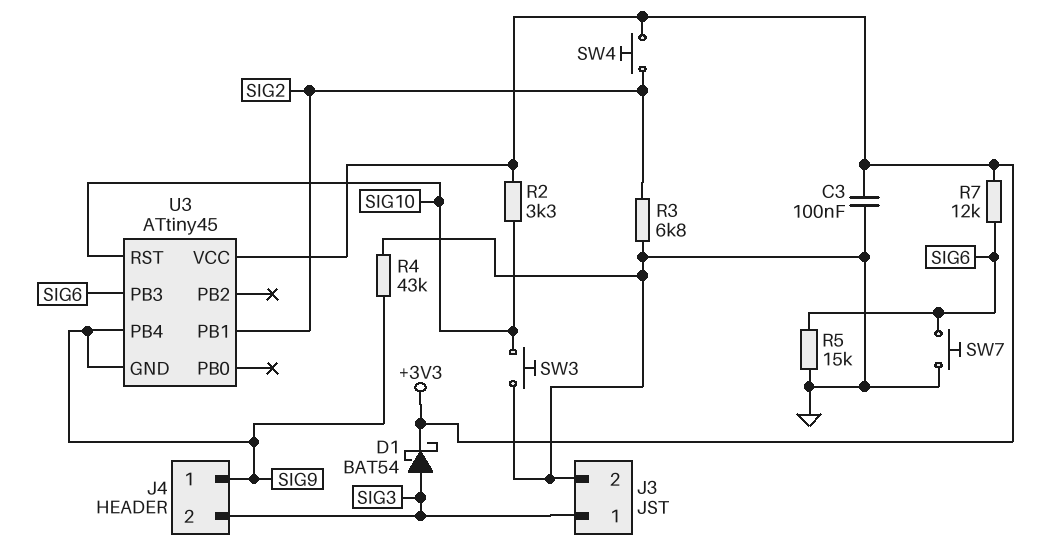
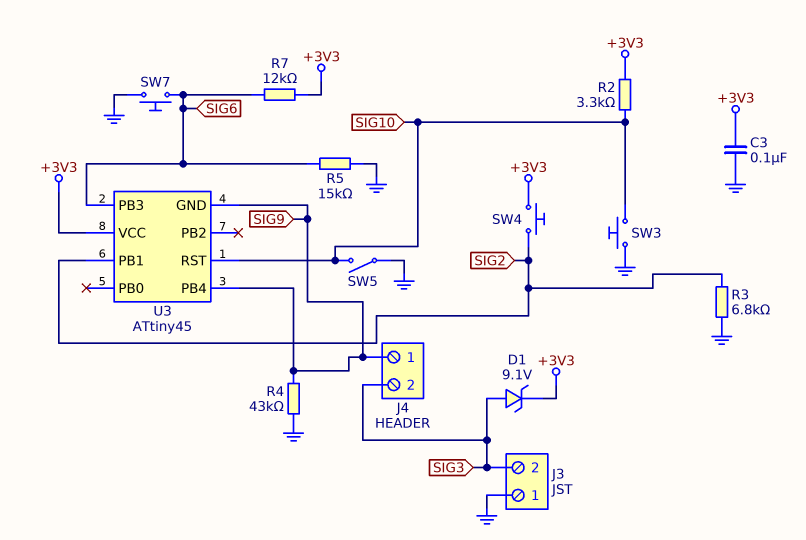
D1: schottky BAT54 (A SIG3, K +3V3) -> zener 9.1V (A SIG3, K +3V3)
J3 pin 1: SIG3 -> GND
J3 pin 2: GND -> SIG3
SW5: none -> switch (GND, SIG10)

